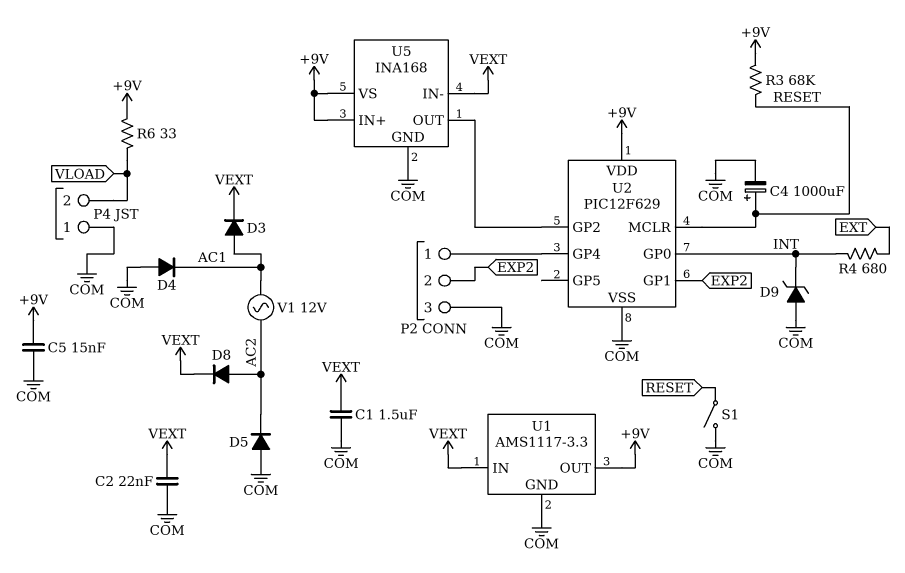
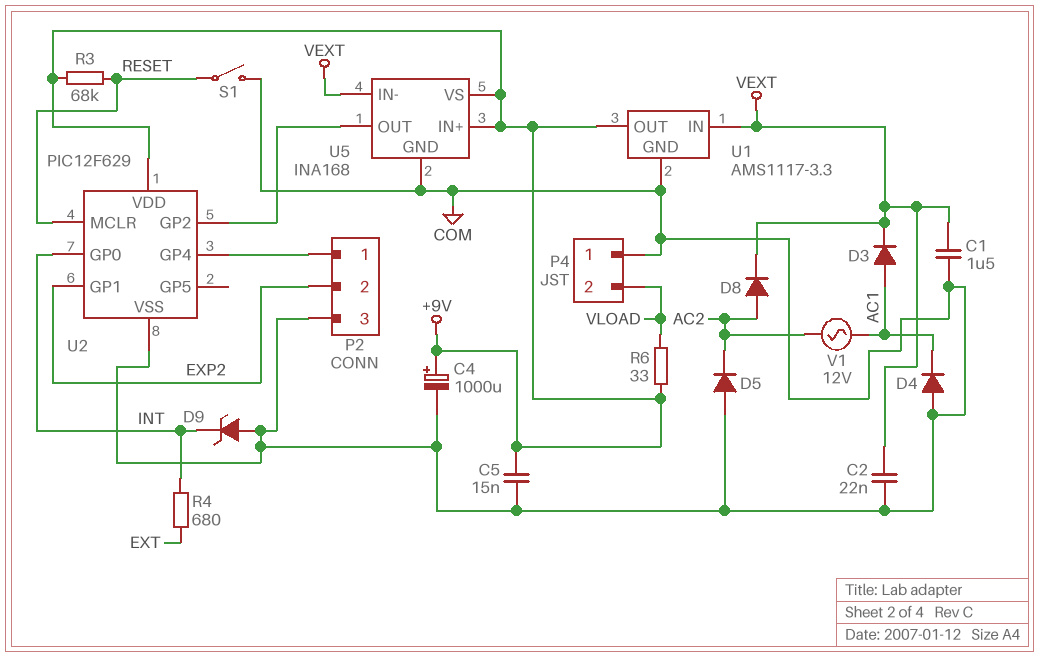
C4: 1000uF (plus RESET, minus COM) -> 1000uF (plus +9V, minus COM)

